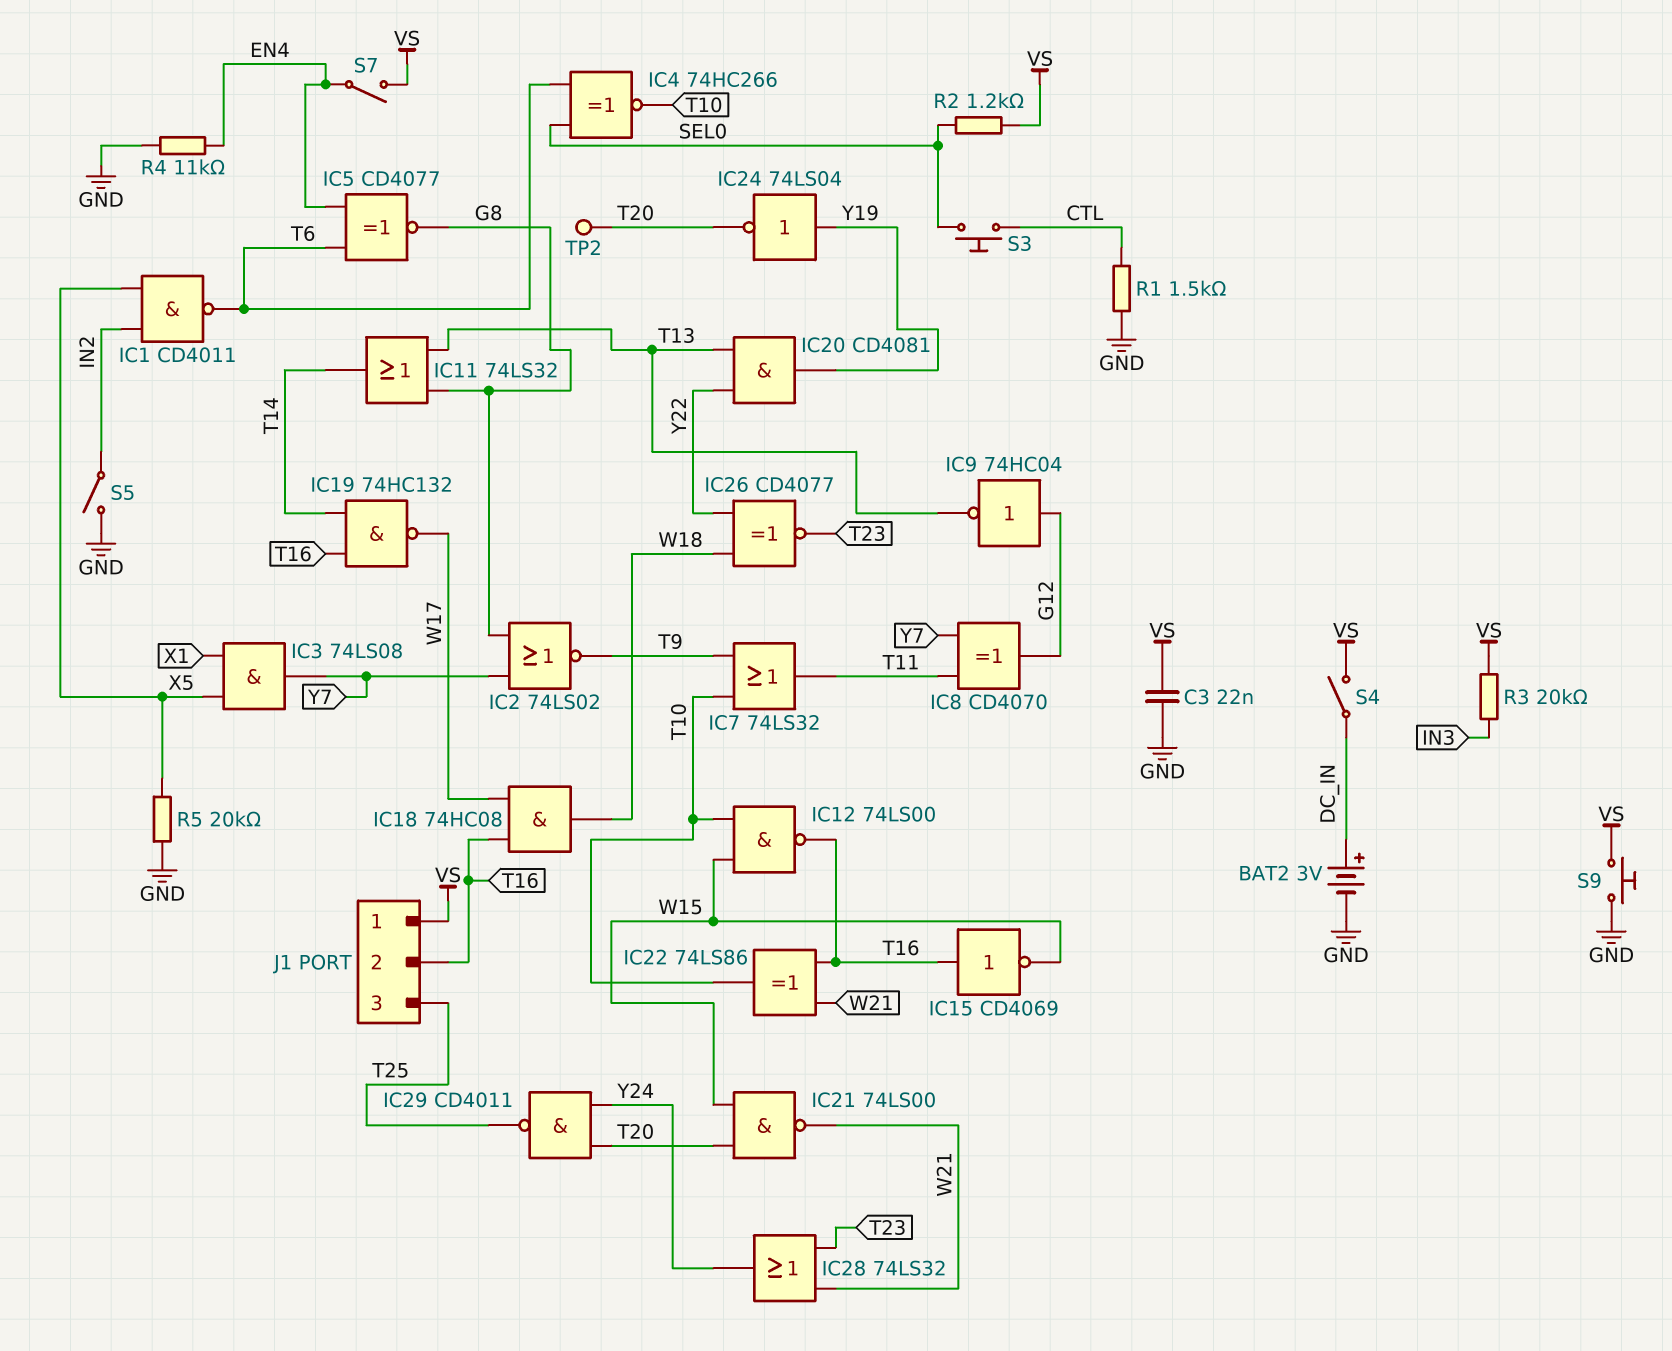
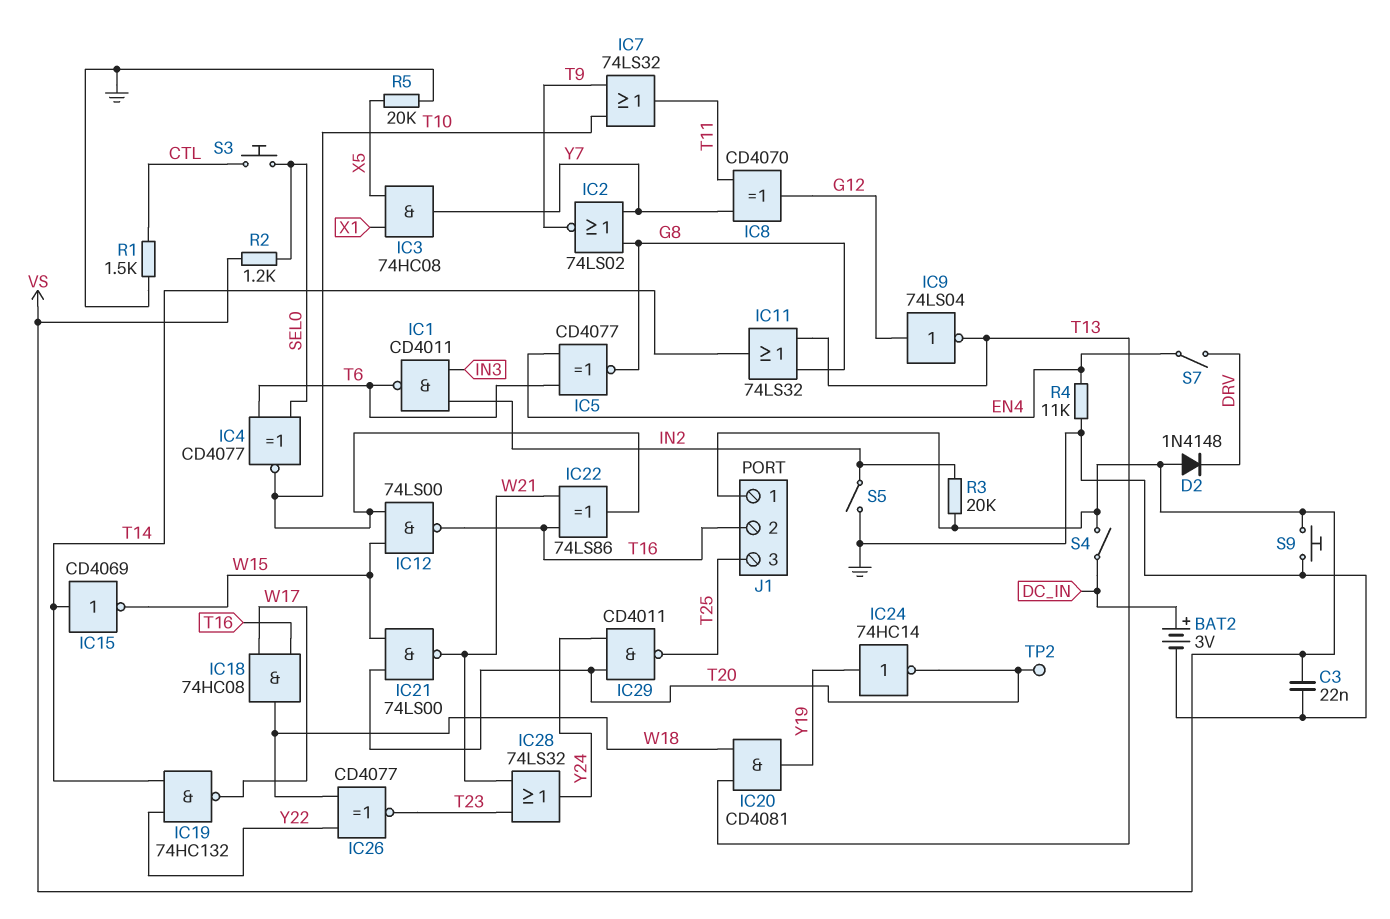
D2: none -> diode 1N4148 (A VS, K DRV)
IC1: NAND CD4011 (in IN2, in X5, out T6) -> NAND CD4011 (in IN2, in IN3, out T6)
IC3: AND 74LS08 (in X1, in X5, out Y7) -> AND 74HC08 (in X1, in X5, out Y7)
IC4: XNOR 74HC266 (in SEL0, in T6, out T10) -> XNOR CD4077 (in SEL0, in T6, out T10)
IC9: NOT 74HC04 (in G12, out T13) -> NOT 74LS04 (in G12, out T13)
IC15: NOT CD4069 (in T16, out W15) -> NOT CD4069 (in T14, out W15)
IC19: NAND 74HC132 (in T14, in T16, out W17) -> NAND 74HC132 (in T14, in Y22, out W17)
IC20: AND CD4081 (in T13, in Y22, out Y19) -> AND CD4081 (in T13, in W18, out Y19)
IC24: NOT 74LS04 (in Y19, out T20) -> NOT 74HC14 (in Y19, out T20)
R3: 20k (IN3, VS) -> 20k (IN2, VS)
S7: switch (EN4, VS) -> switch (DRV, EN4)

